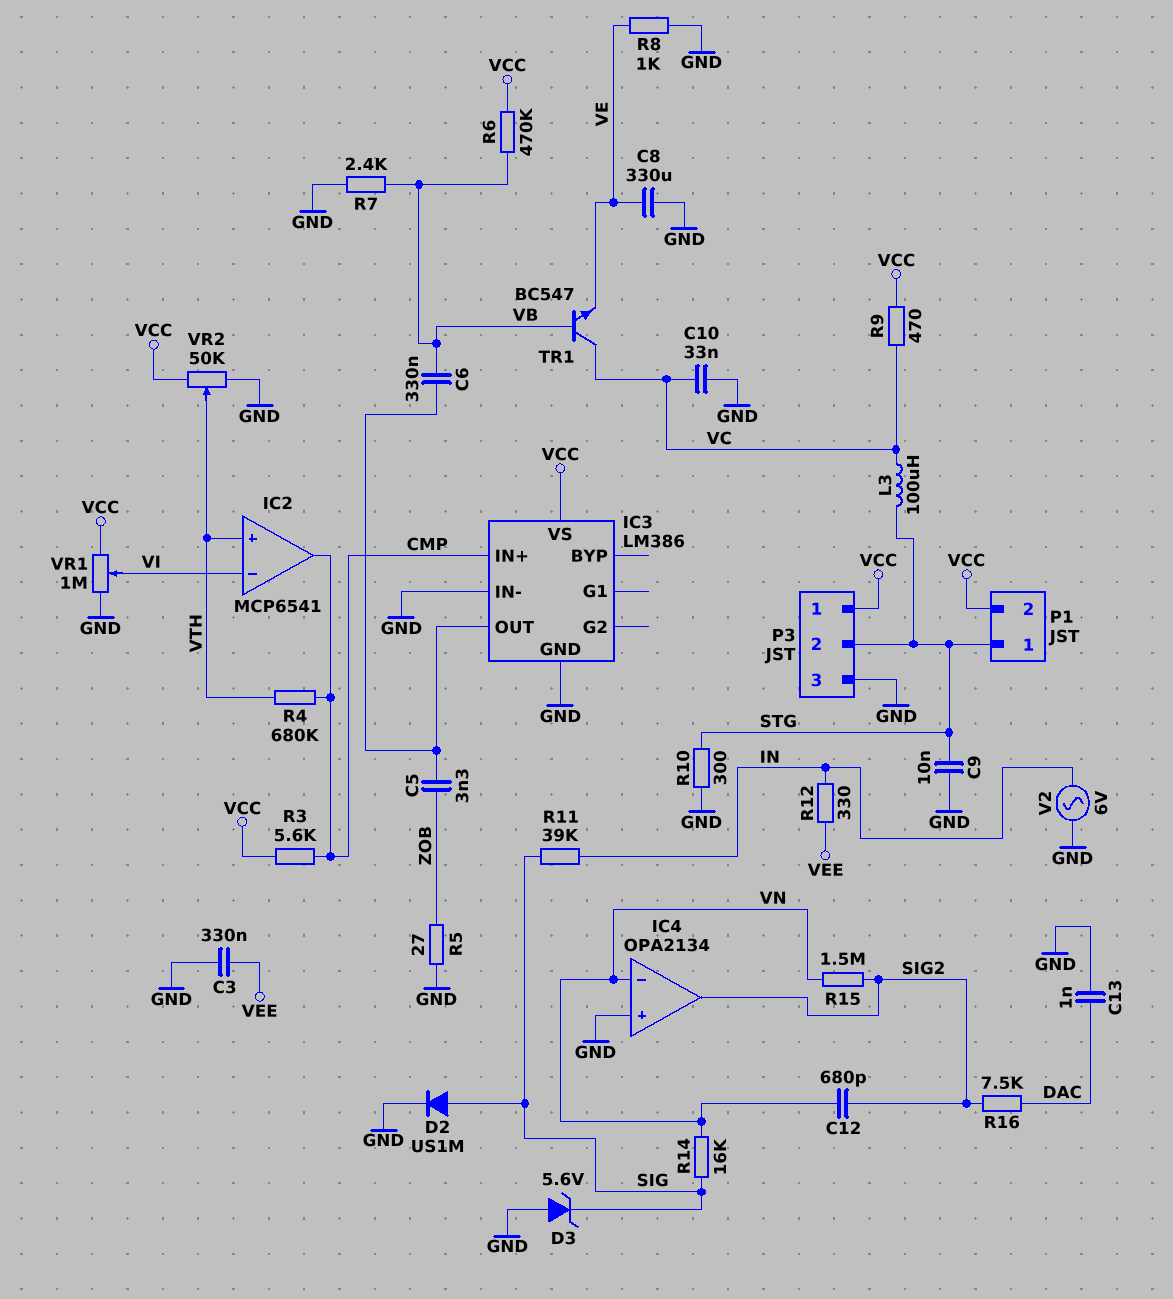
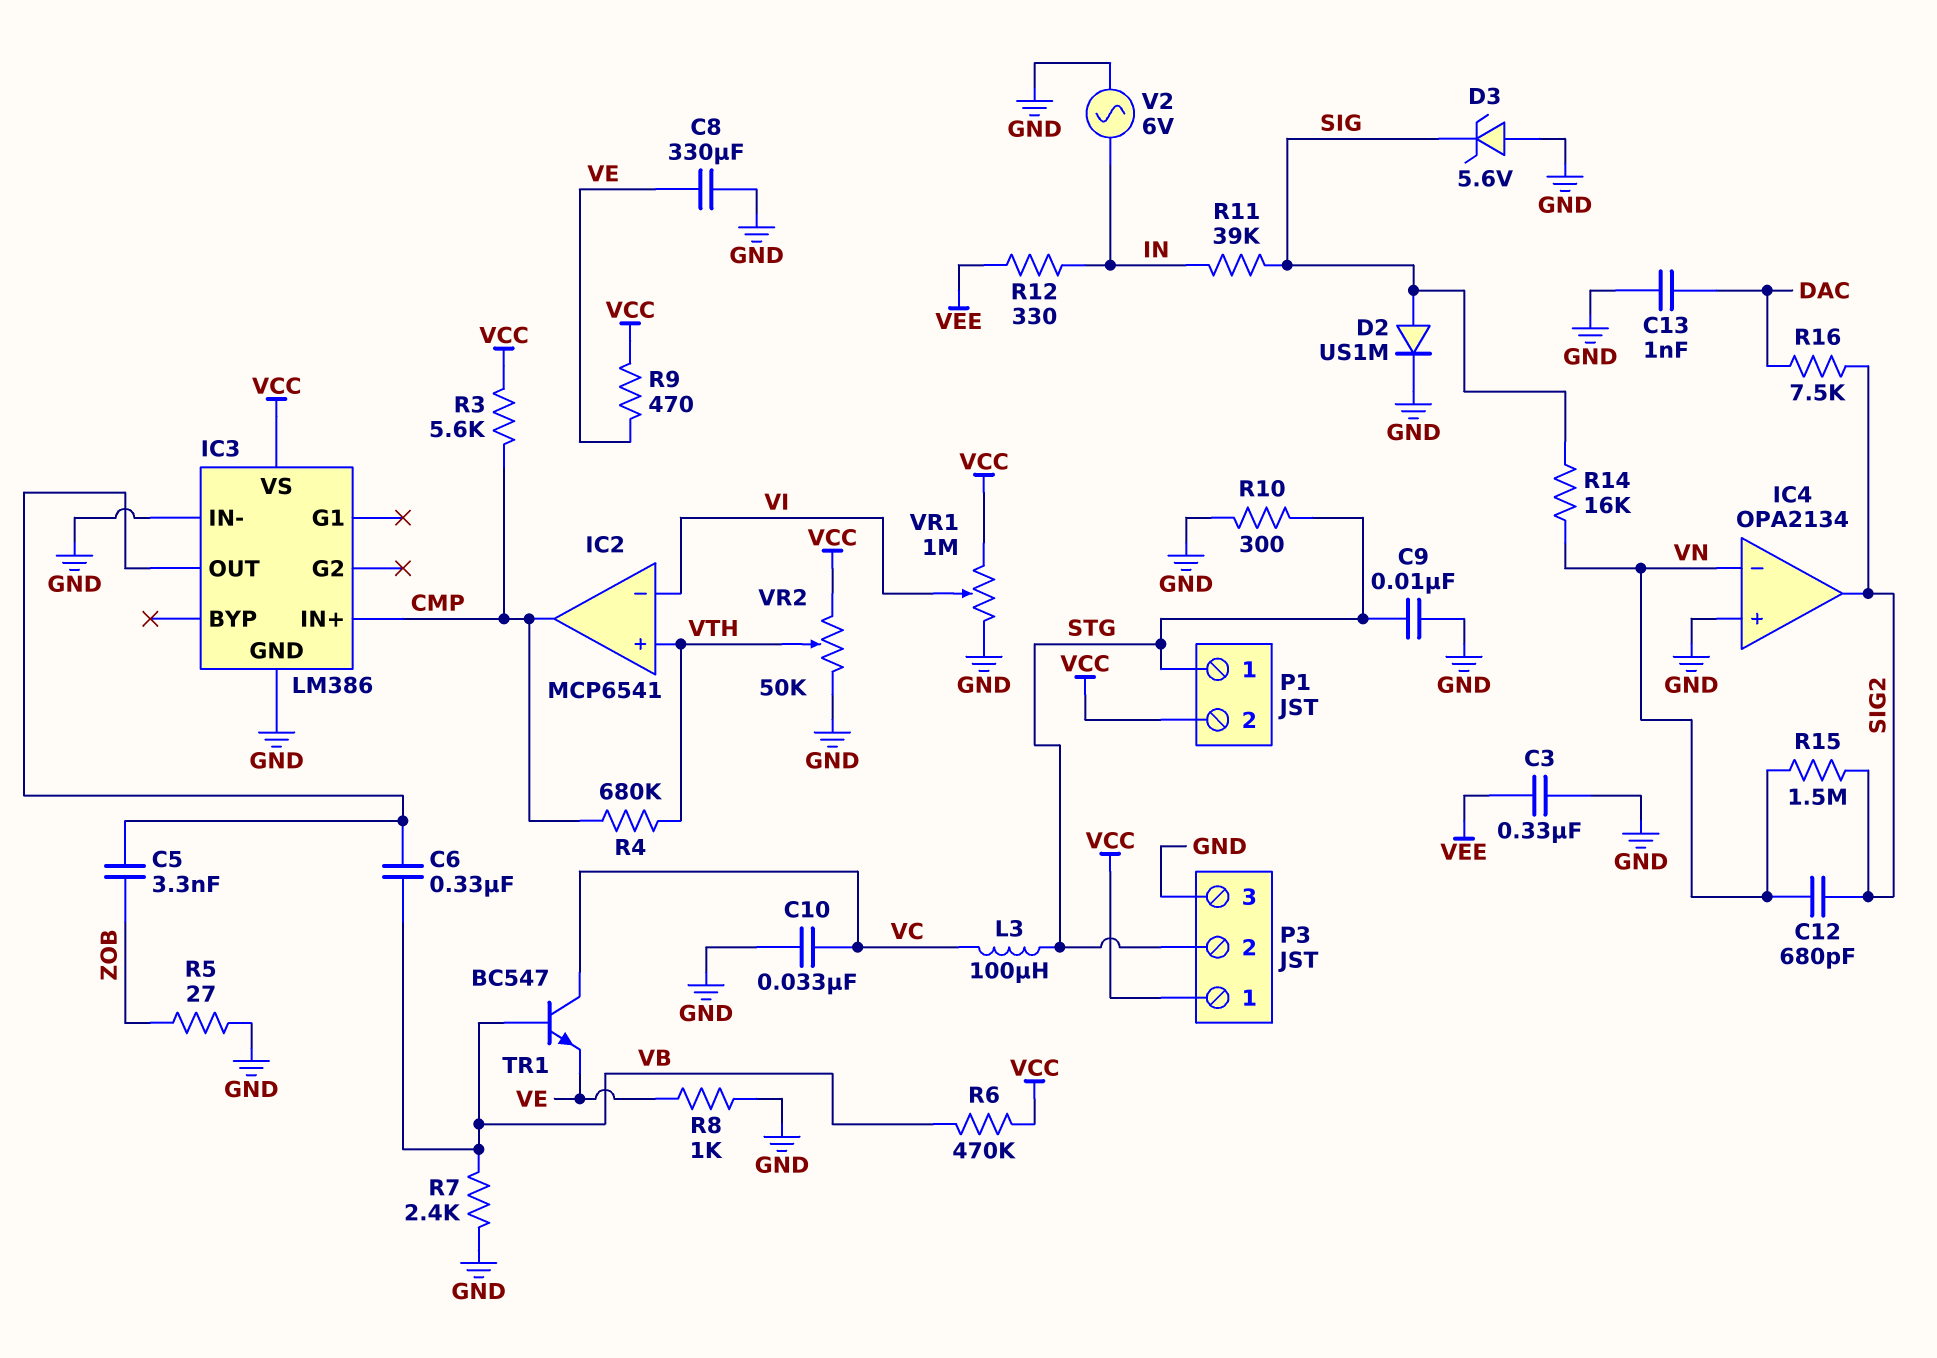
R9: 470 (VC, VCC) -> 470 (VCC, VE)

